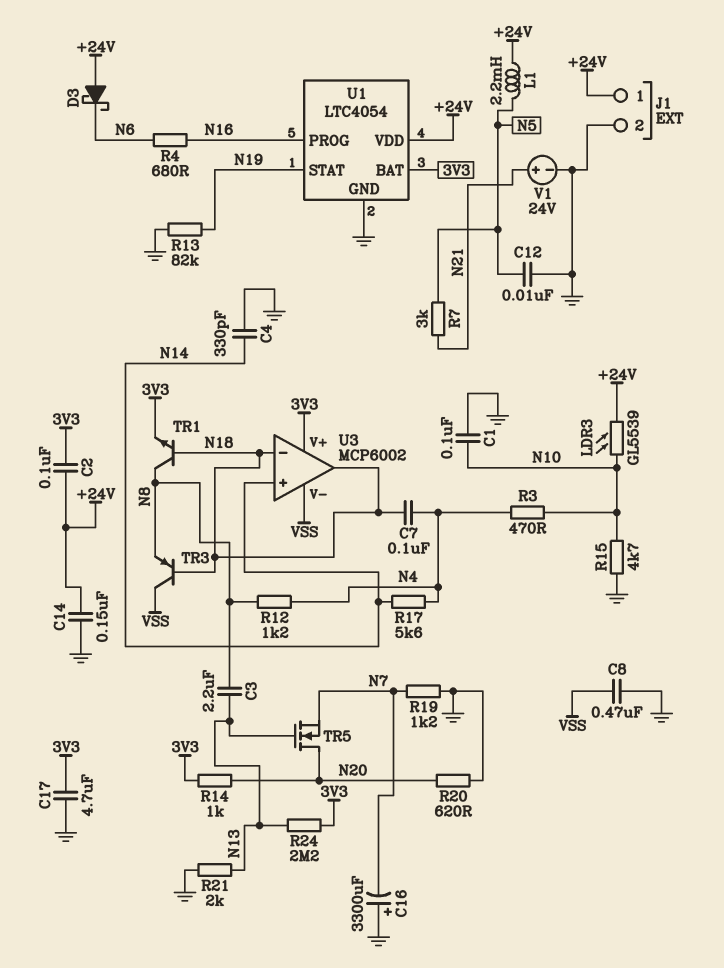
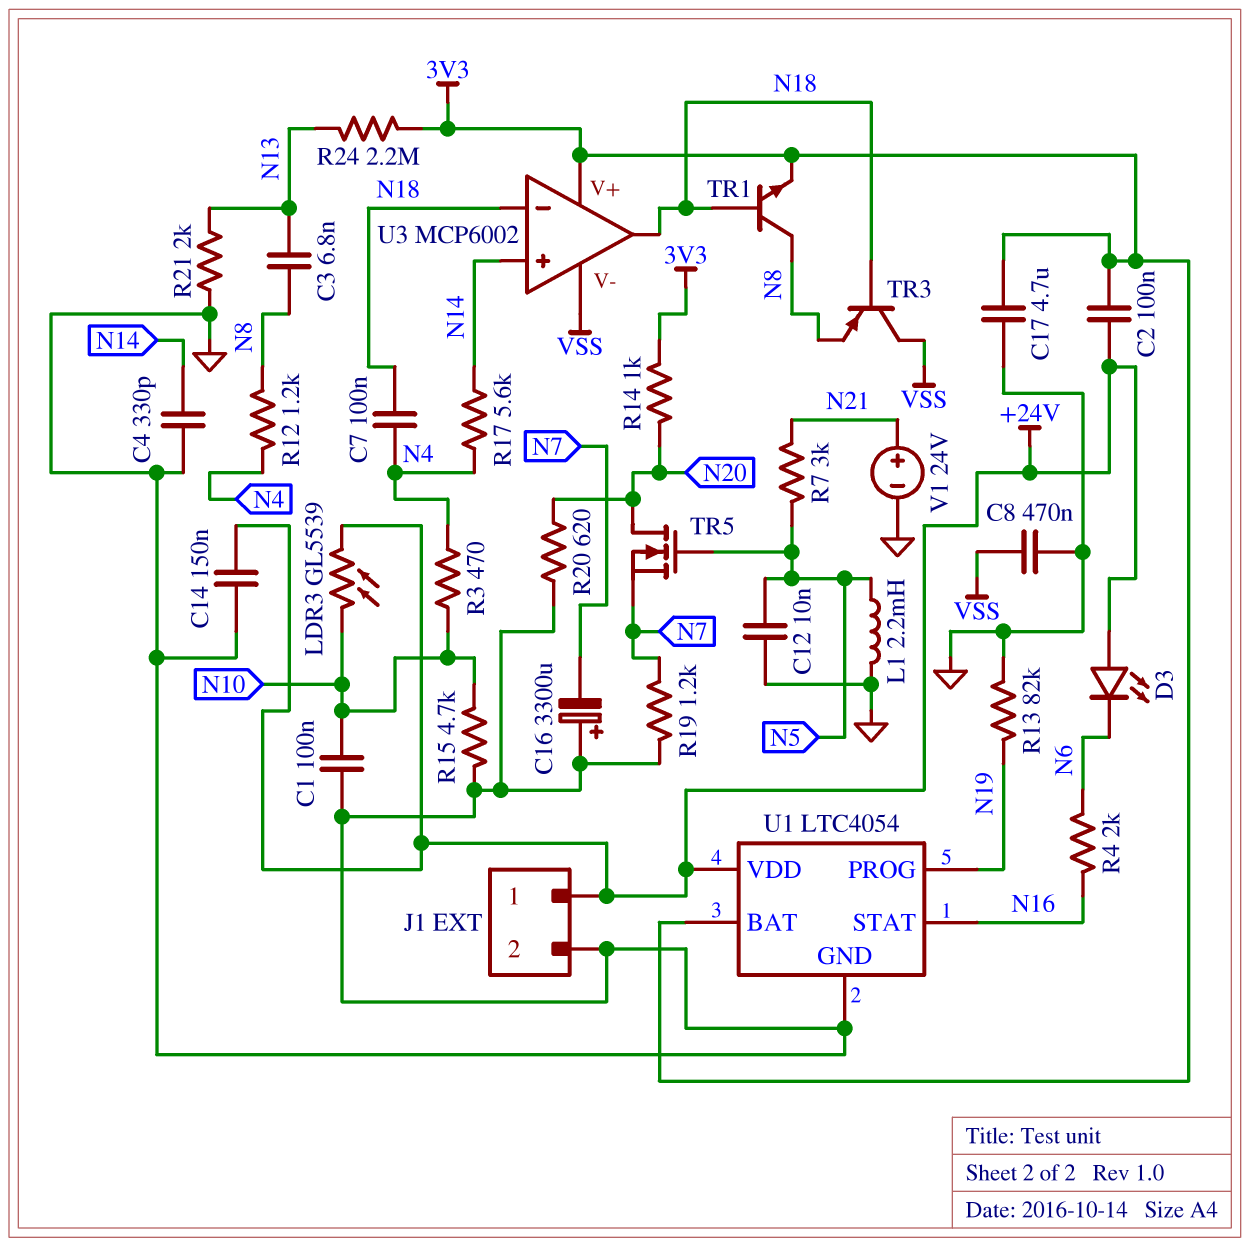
C3: 2.2uF (N8, N13) -> 6.8nF (N8, N13)
D3: schottky (A +24V, K N6) -> LED (A +24V, K N6)
L1: 2.2mH (+24V, N5) -> 2.2mH (GND, N5)
R4: 680 (N6, N16) -> 2k (N6, N16)
TR5: NMOS (G N13, D N20, S N7) -> NMOS (G N5, D N20, S N7)
U1 pin PROG: N16 -> N19
U1 pin STAT: N19 -> N16

